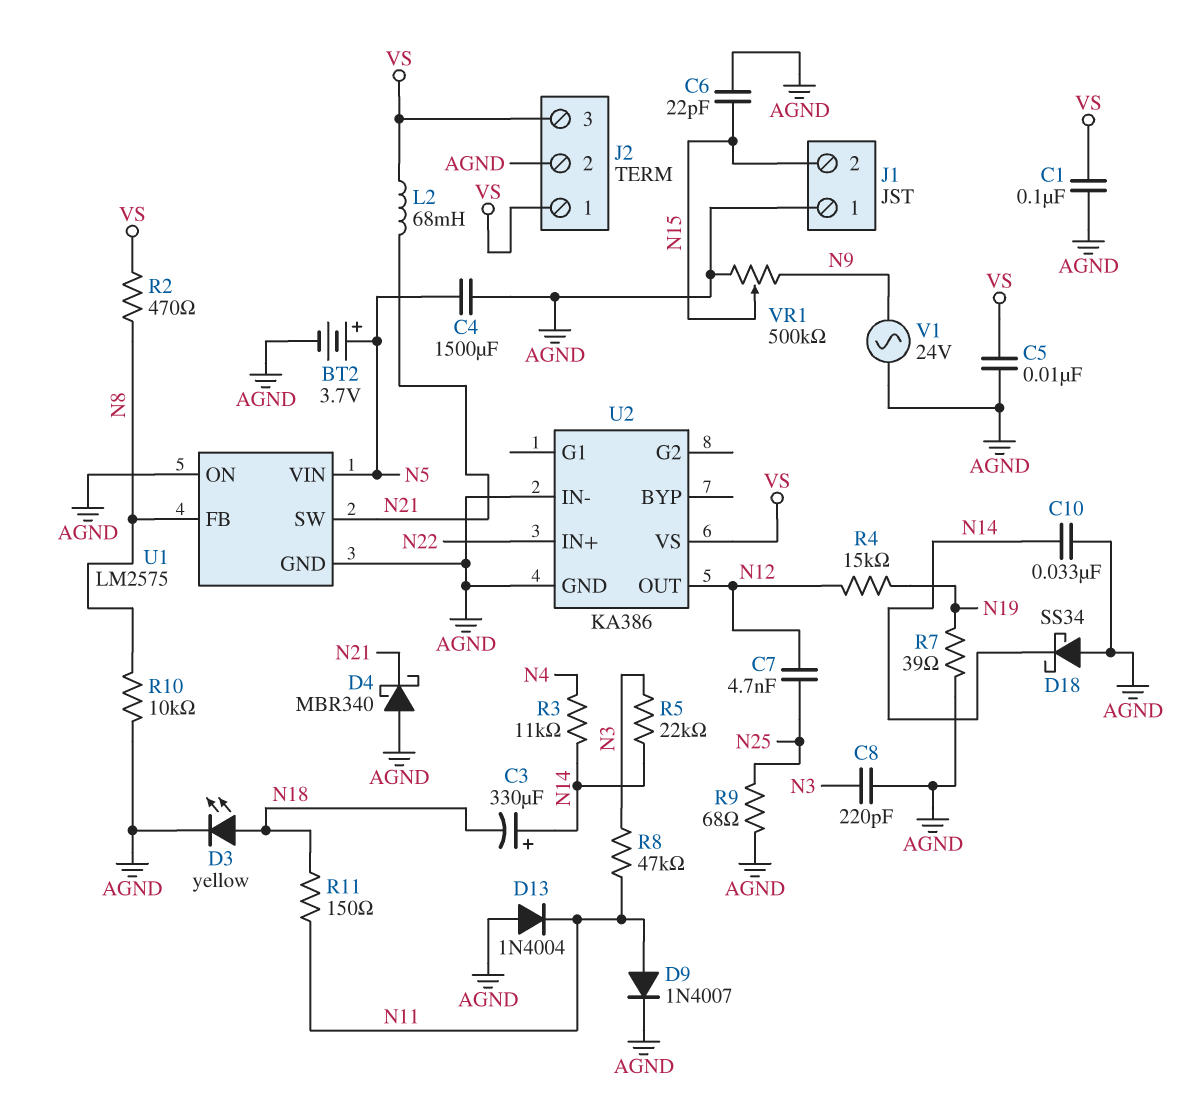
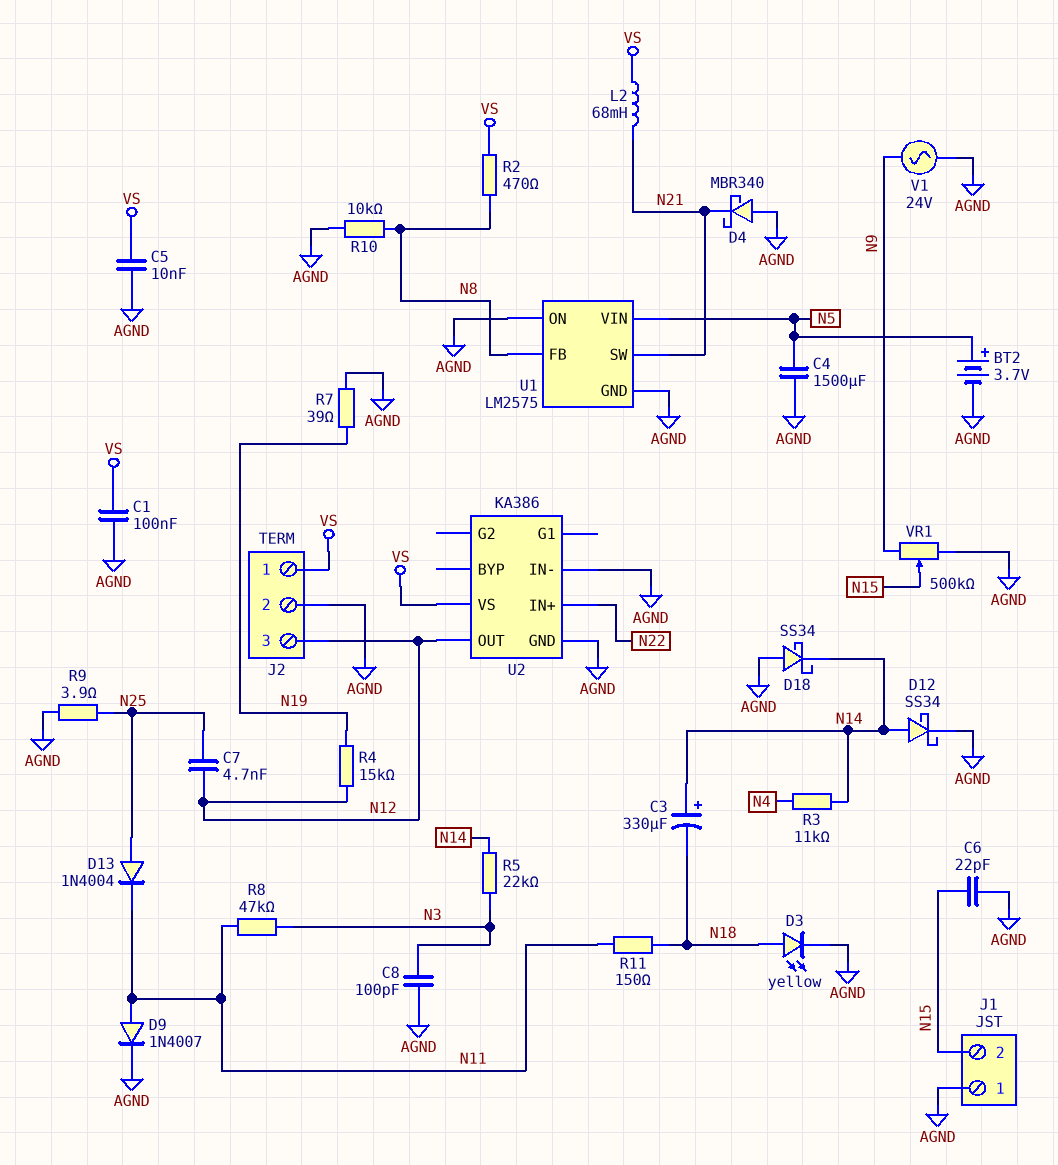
C8: 220pF (AGND, N3) -> 100pF (AGND, N3)
C10: 33nF (AGND, N14) -> none
D12: none -> schottky SS34 (A N14, K AGND)
D13: diode 1N4004 (A AGND, K N11) -> diode 1N4004 (A N25, K N11)
J2 pin 3: VS -> N12
R9: 68 (AGND, N25) -> 3.9 (AGND, N25)

